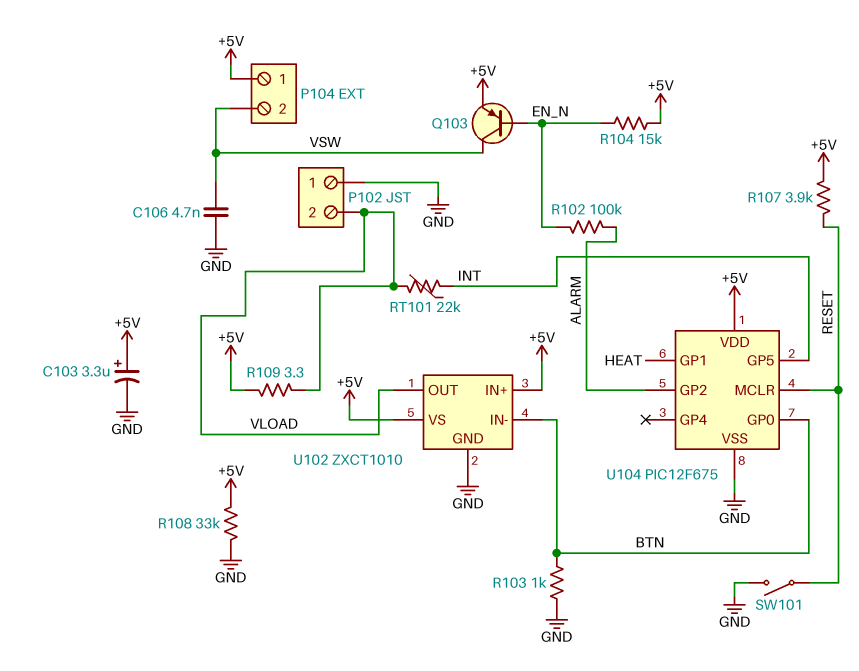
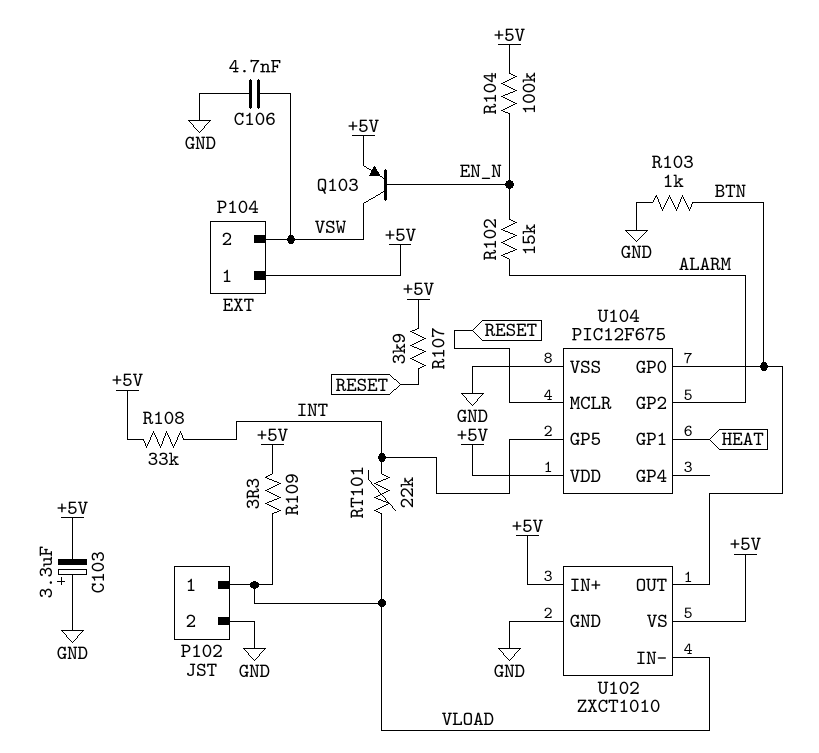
C103: 3.3uF (plus +5V, minus GND) -> 3.3uF (plus GND, minus +5V)
P102 pin 1: GND -> VLOAD
P102 pin 2: VLOAD -> GND
R102: 100k (ALARM, EN_N) -> 15k (ALARM, EN_N)
R104: 15k (+5V, EN_N) -> 100k (+5V, EN_N)
R108: 33k (+5V, GND) -> 33k (+5V, INT)
SW101: switch (GND, RESET) -> none
U102 pin IN-: BTN -> VLOAD
U102 pin OUT: VLOAD -> BTN

